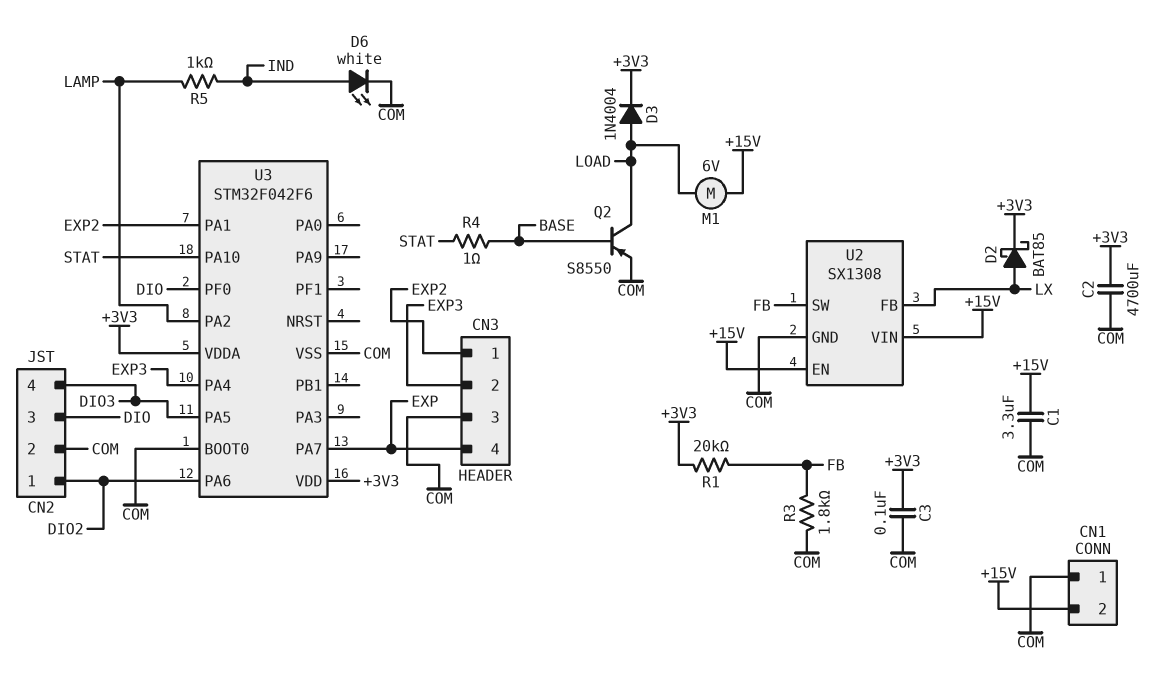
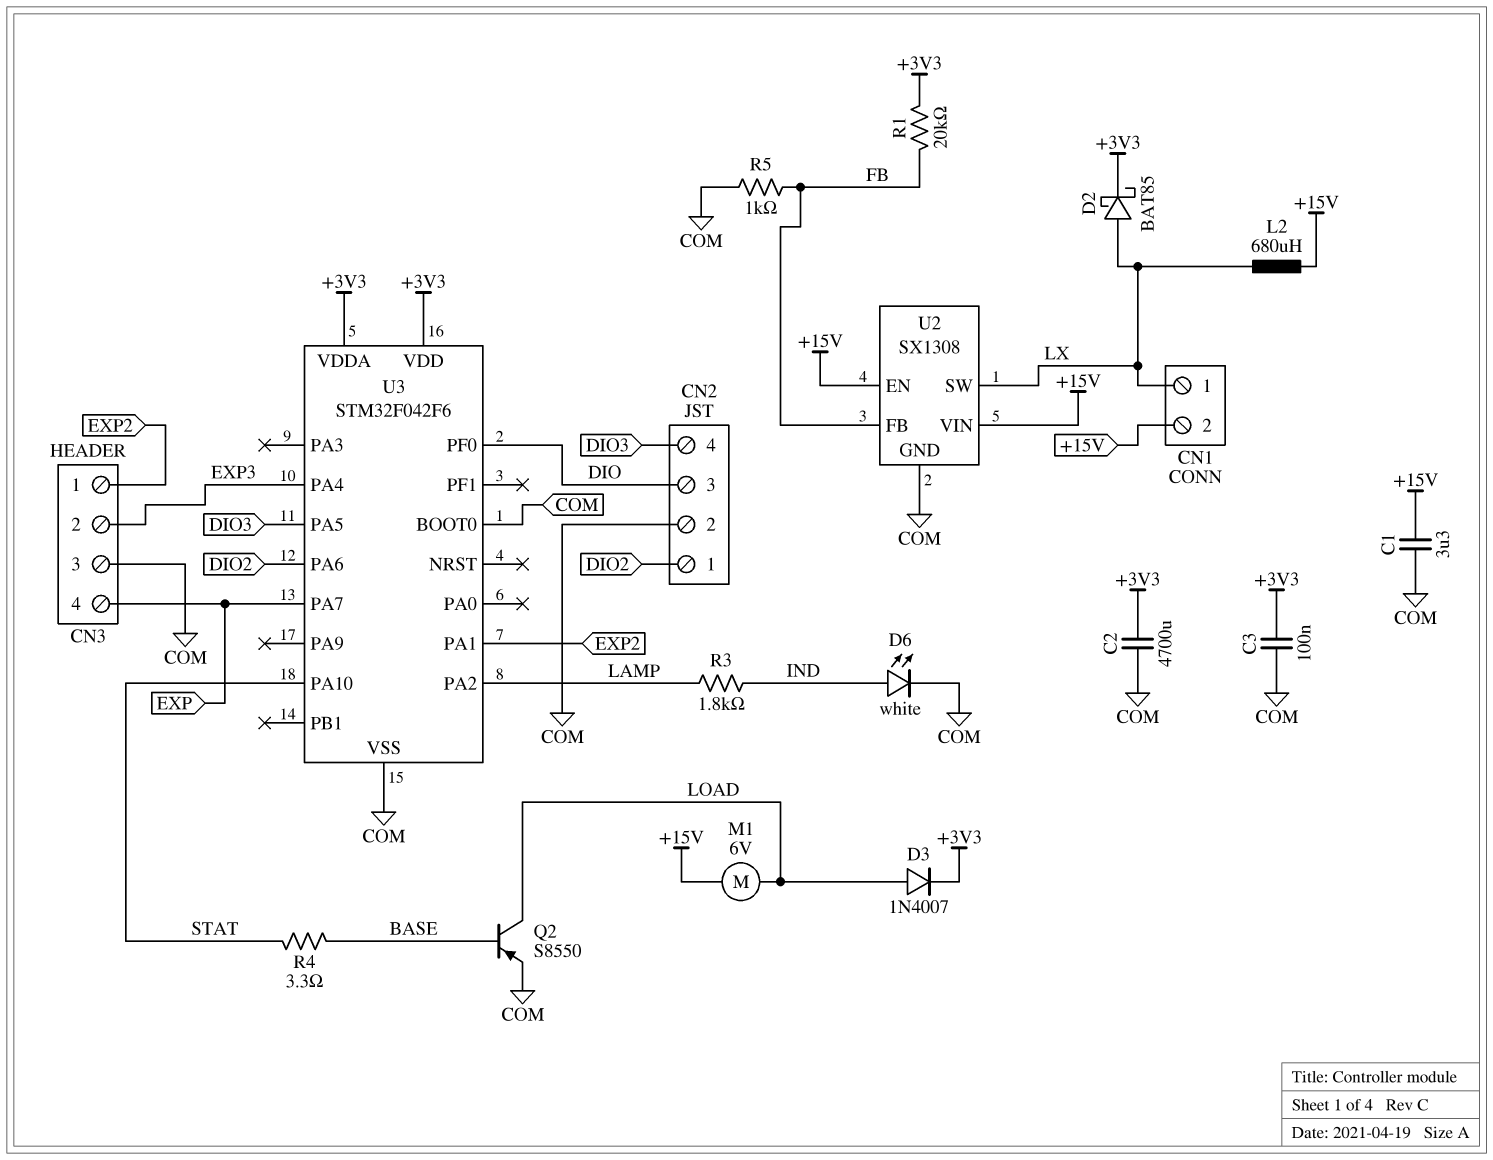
CN1 pin 1: COM -> LX
D3: diode 1N4004 (A LOAD, K +3V3) -> diode 1N4007 (A LOAD, K +3V3)
L2: none -> 680uH (+15V, LX)
R3: 1.8k (COM, FB) -> 1.8k (IND, LAMP)
R4: 1 (BASE, STAT) -> 3.3 (BASE, STAT)
R5: 1k (IND, LAMP) -> 1k (COM, FB)
U2 pin FB: LX -> FB
U2 pin SW: FB -> LX

